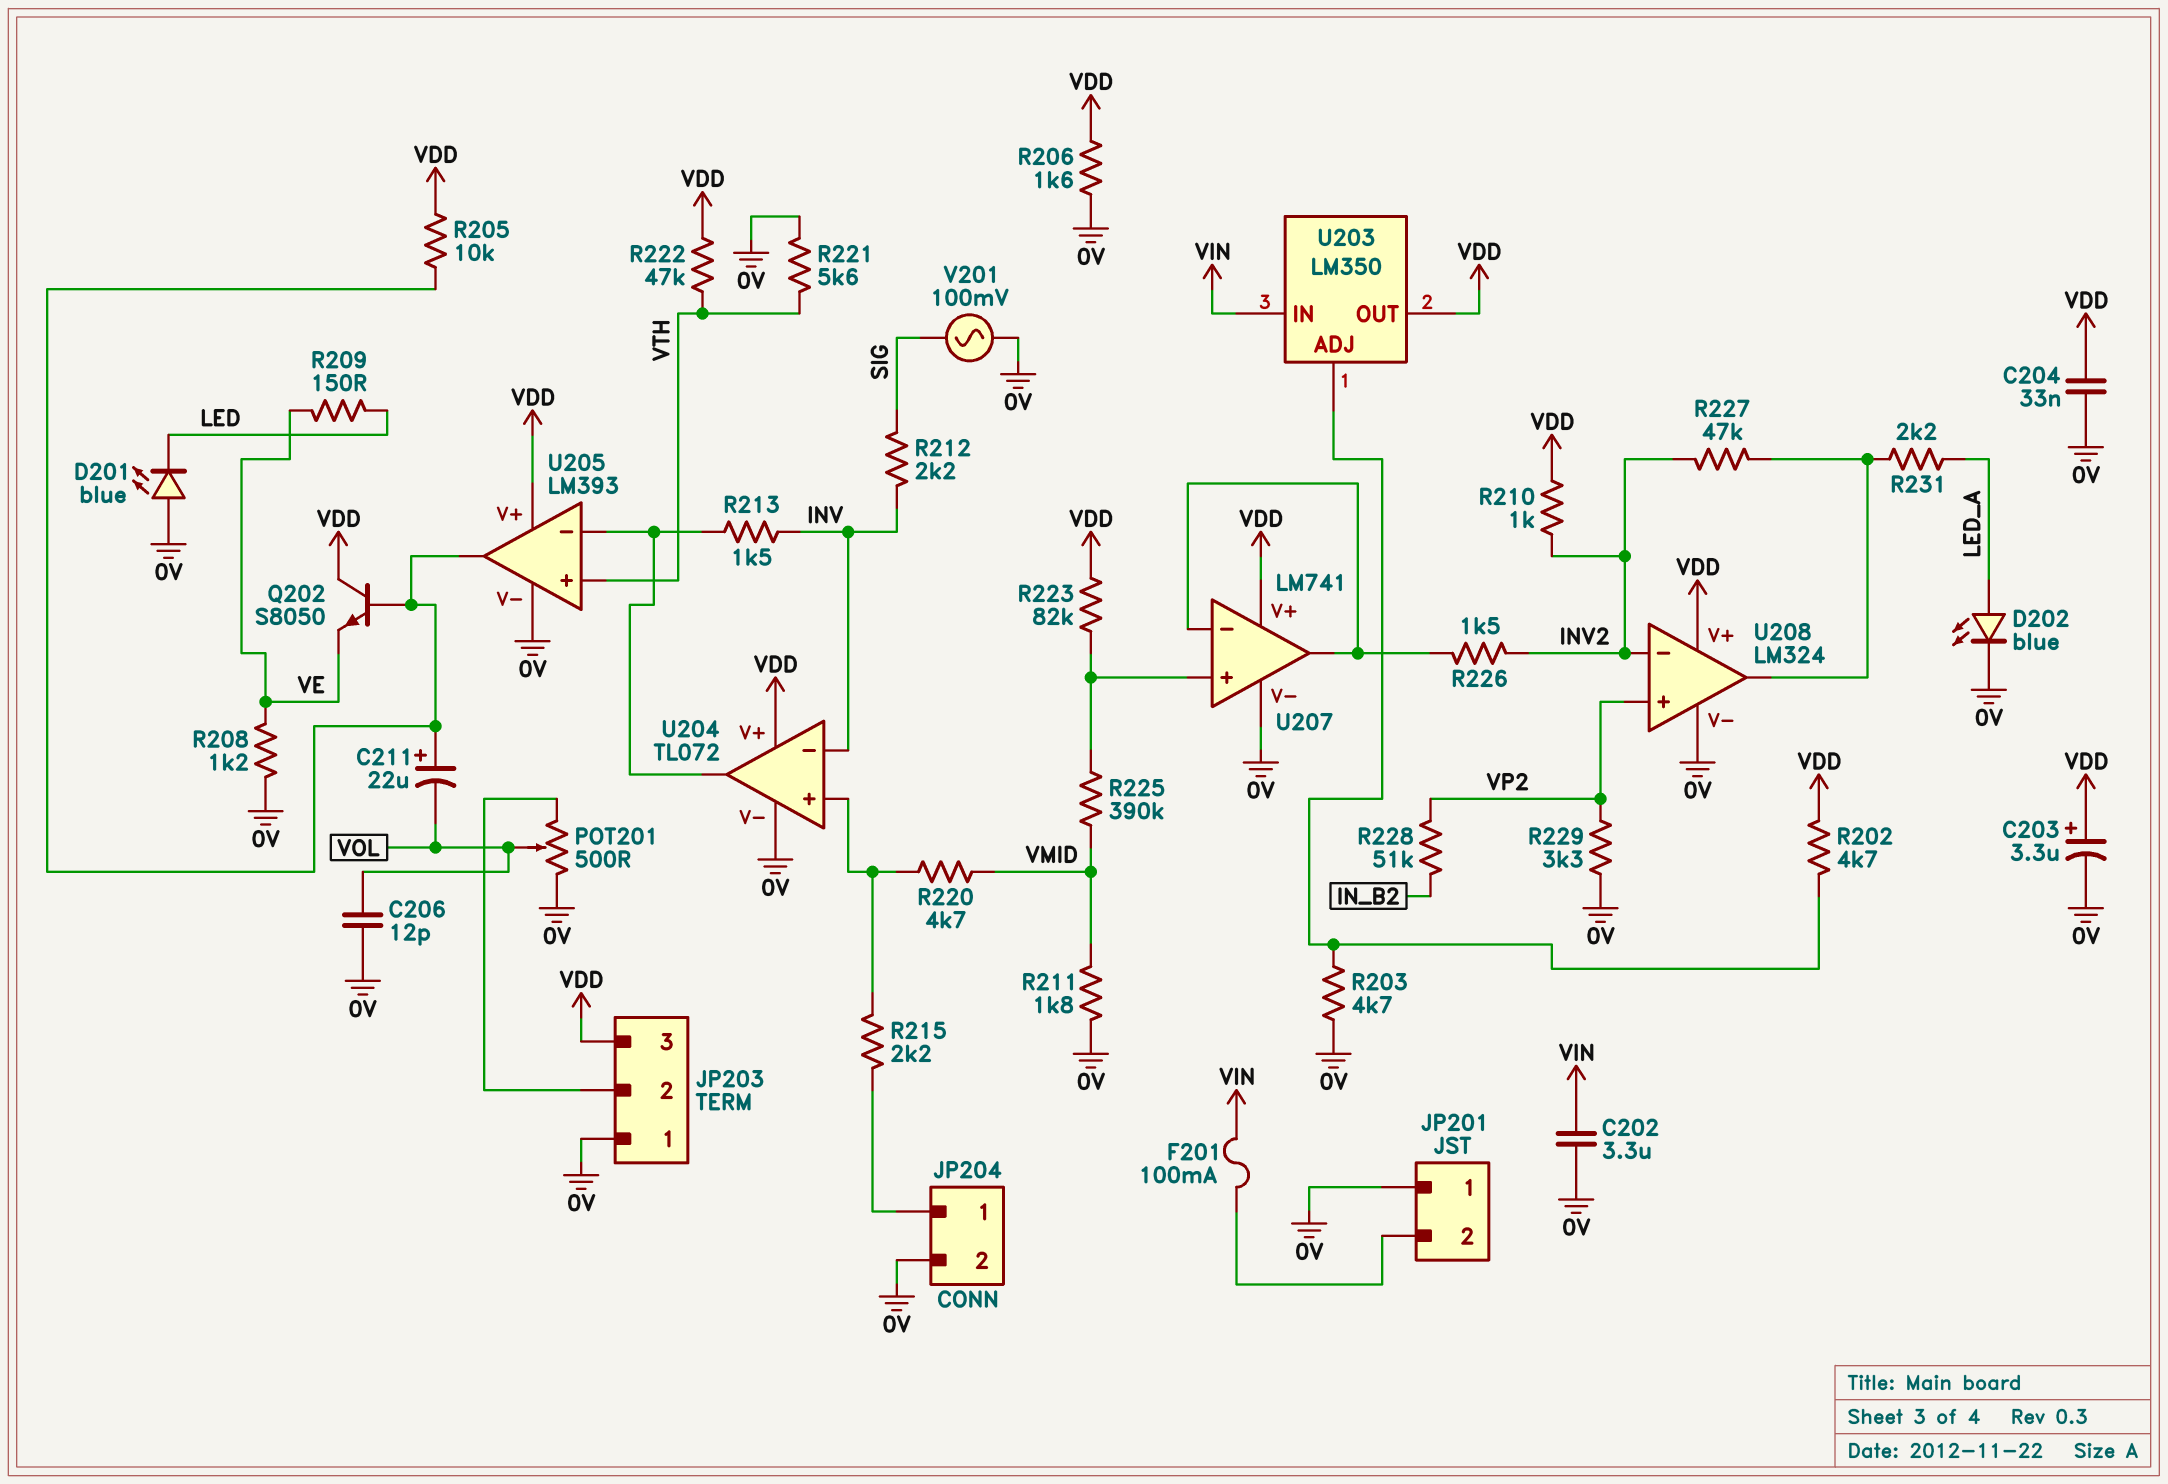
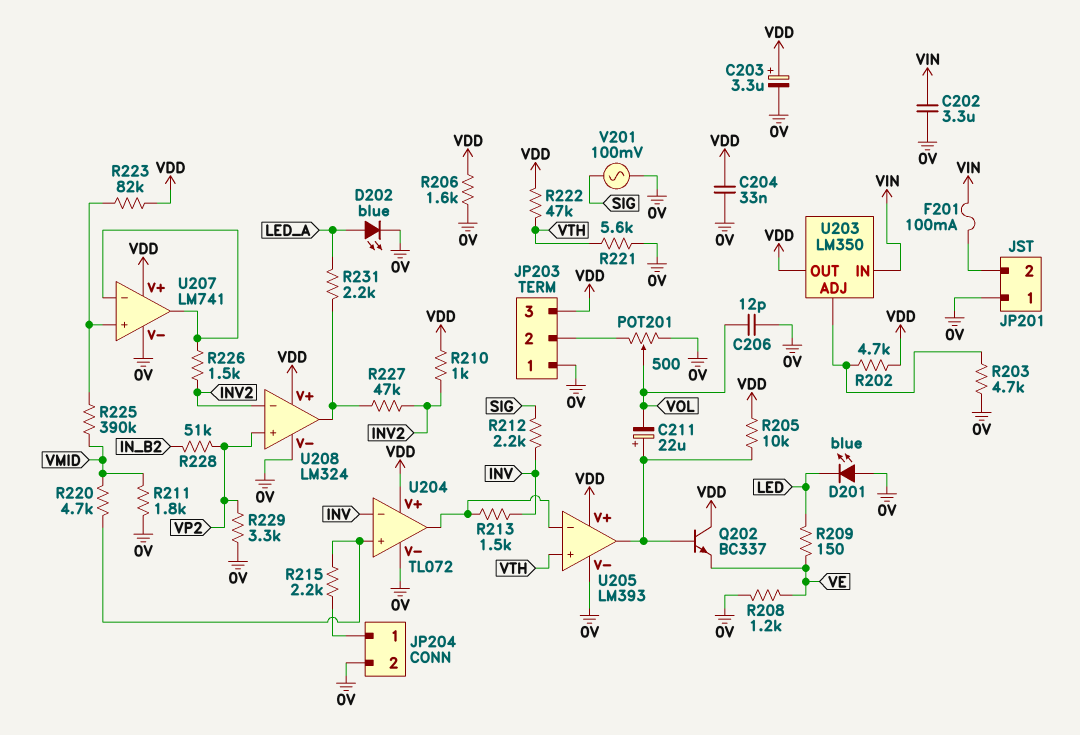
Q202: NPN S8050 (B U205/out, C VDD, E VE) -> NPN BC337 (B U205/out, C VDD, E VE)

